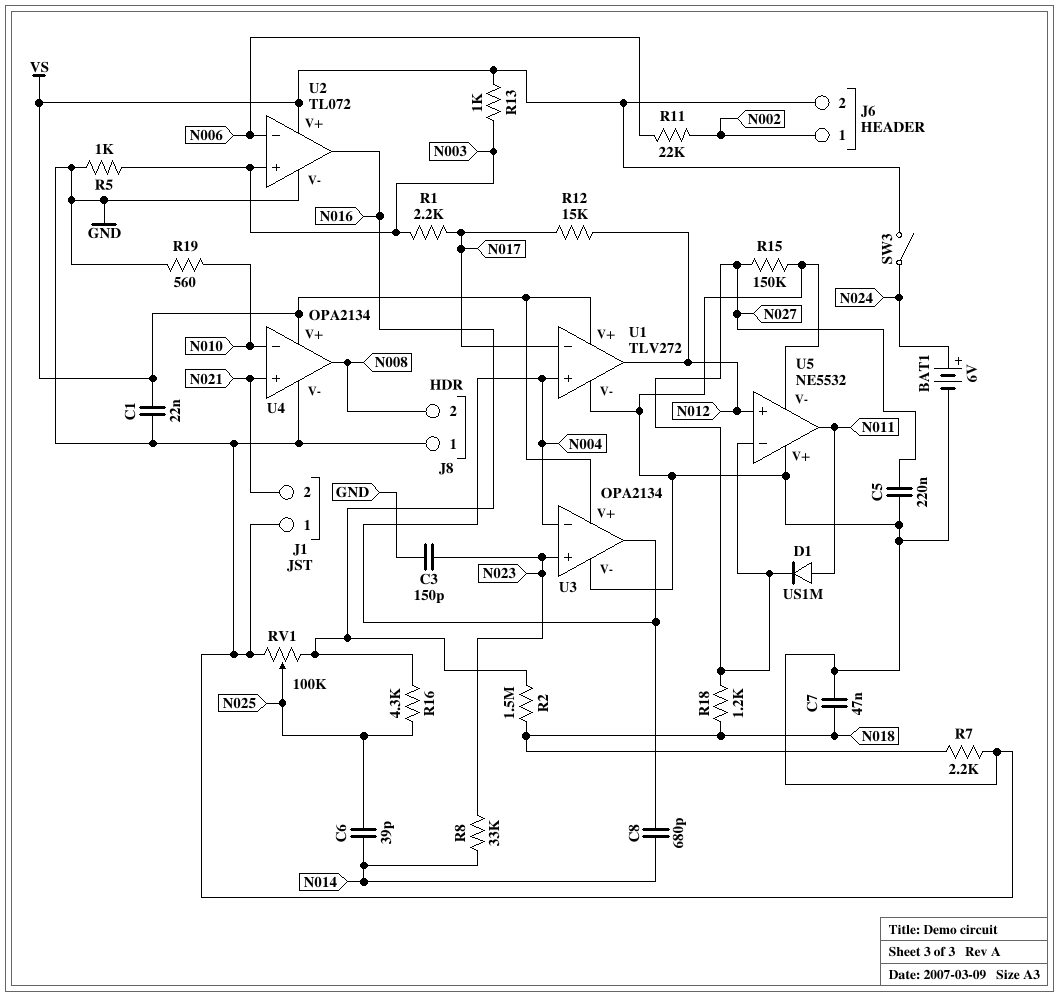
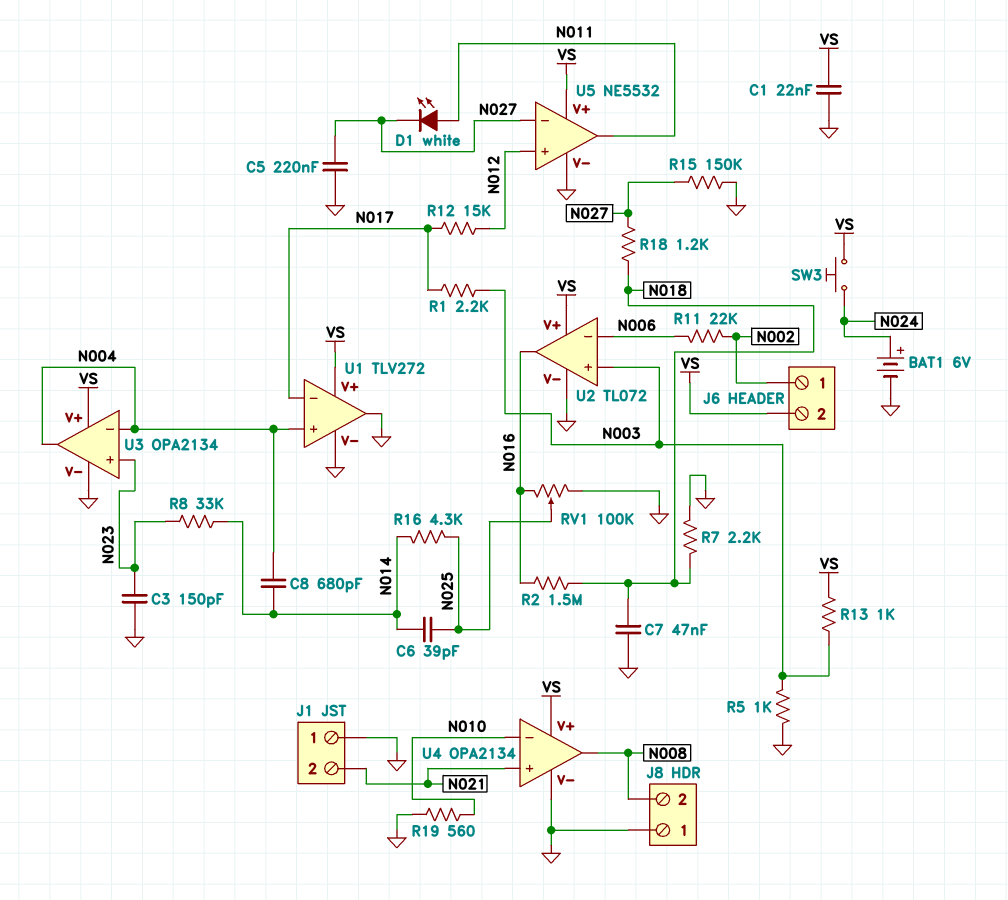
D1: diode US1M (A N011, K N027) -> LED white (A N011, K N027)
R16: 4.3k (N016, N025) -> 4.3k (N014, N025)
SW3: switch (N024, VS) -> button (N024, VS)
U1 pin out: N012 -> GND
U5 pin V+: GND -> VS

